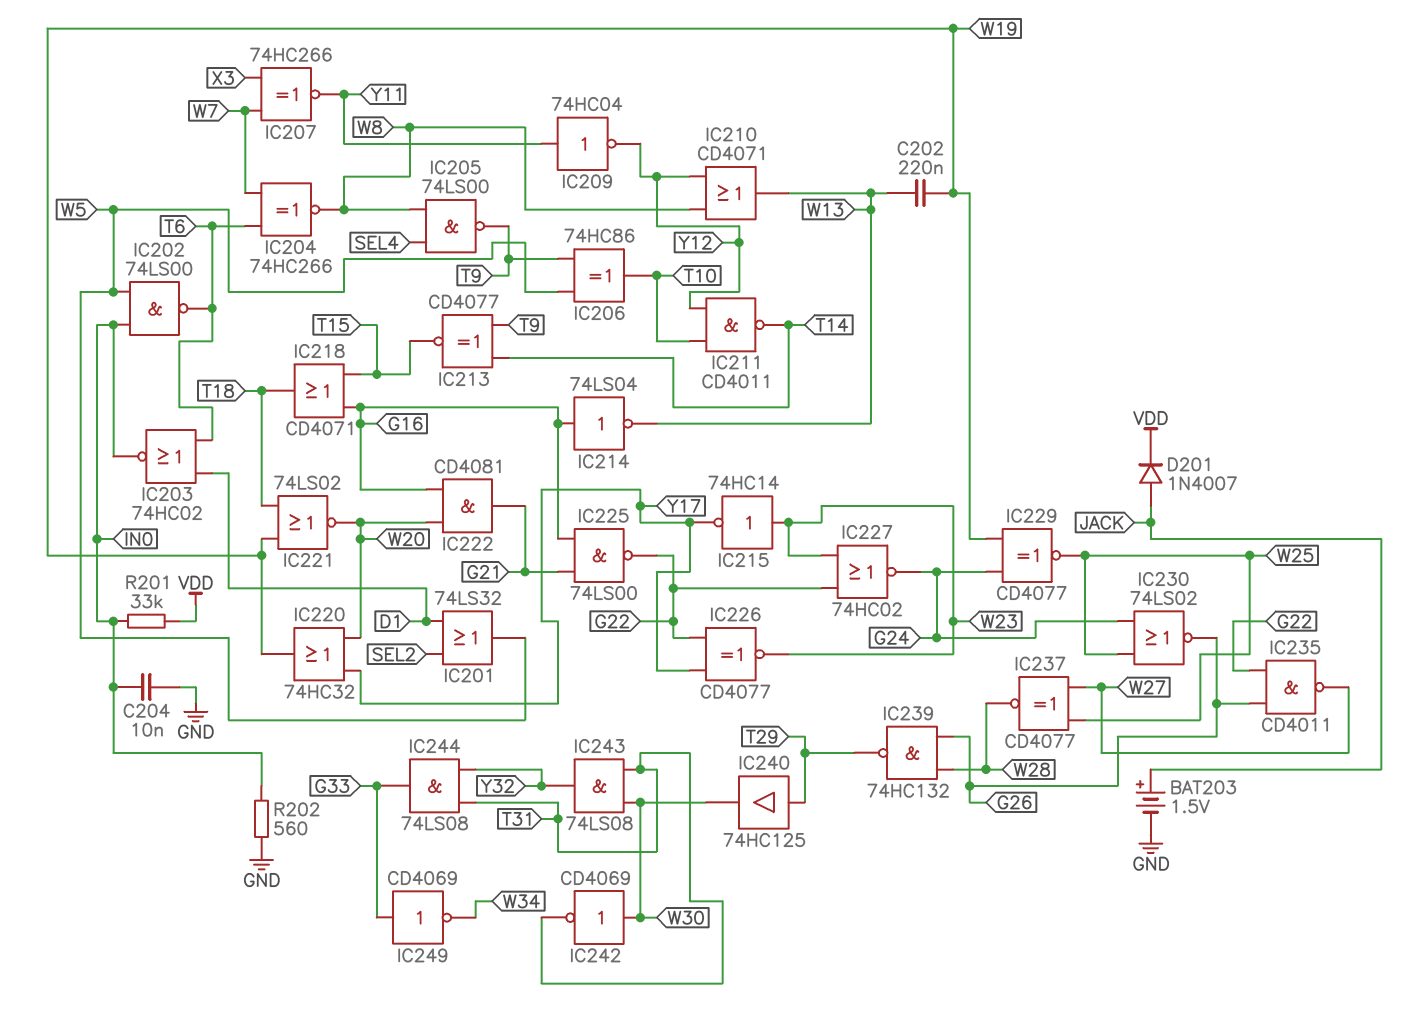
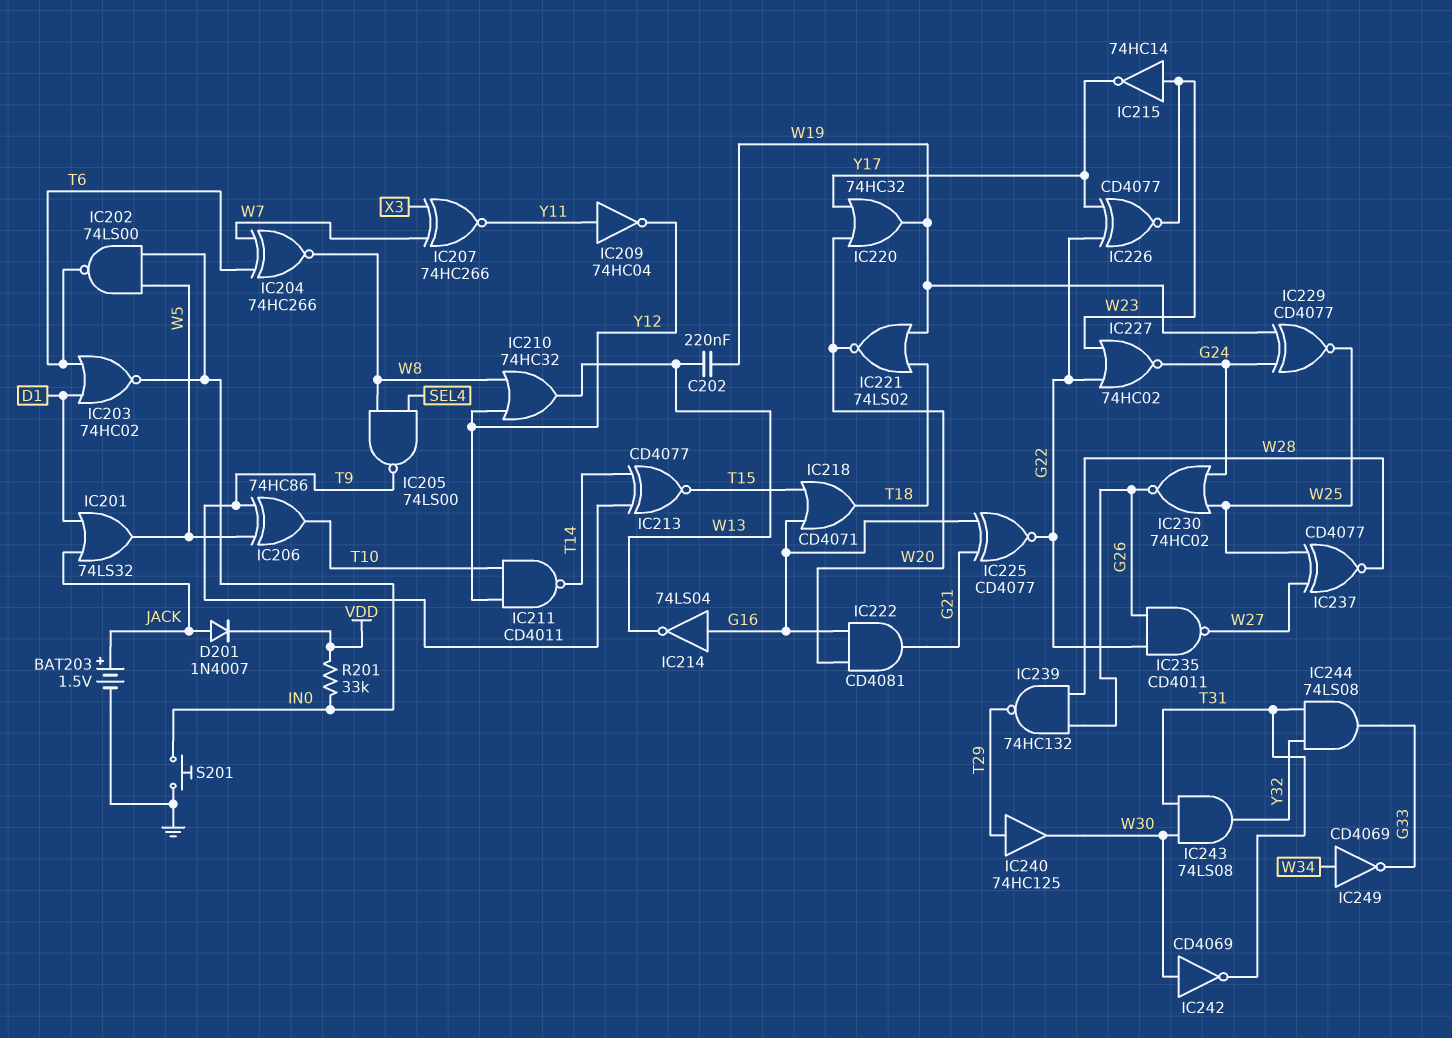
C204: 10nF (GND, IN0) -> none
IC201: OR 74LS32 (in D1, in SEL2, out W5) -> OR 74LS32 (in D1, in JACK, out W5)
IC210: OR CD4071 (in W8, in Y12, out W13) -> OR 74HC32 (in W8, in Y12, out W13)
IC225: NAND 74LS00 (in G16, in G21, out G22) -> XNOR CD4077 (in G16, in G21, out G22)
IC230: NOR 74LS02 (in G24, in W25, out G26) -> NOR 74HC02 (in G24, in W25, out G26)
IC249: NOT CD4069 (in G33, out W34) -> NOT CD4069 (in W34, out G33)
R202: 560 (GND, IN0) -> none
S201: none -> button (GND, IN0)

